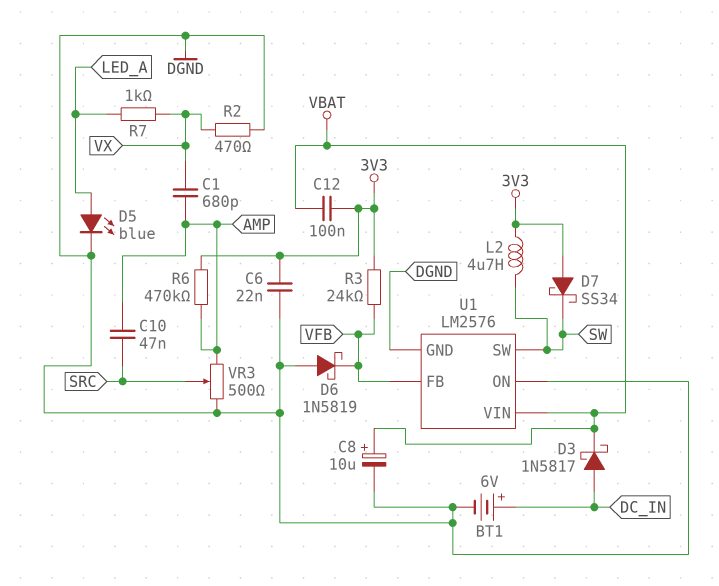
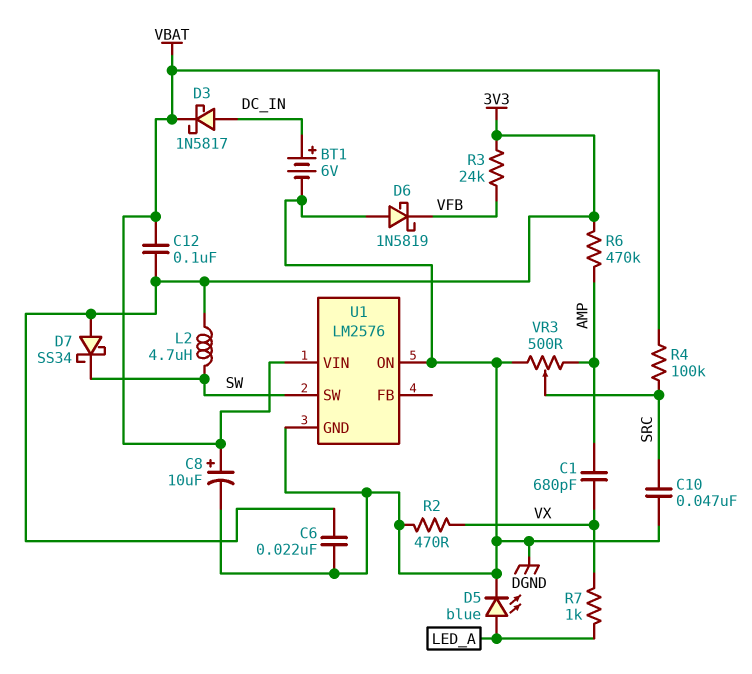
C10: 47nF (AMP, SRC) -> 47nF (DGND, SRC)
R4: none -> 100k (SRC, VBAT)
U1 pin FB: VFB -> none

